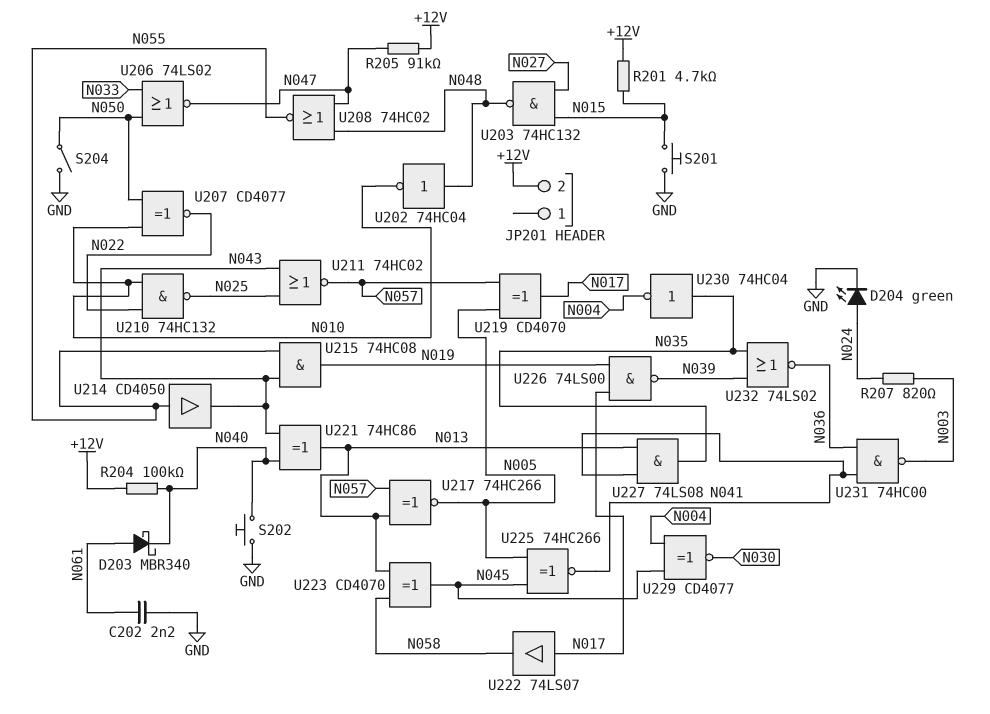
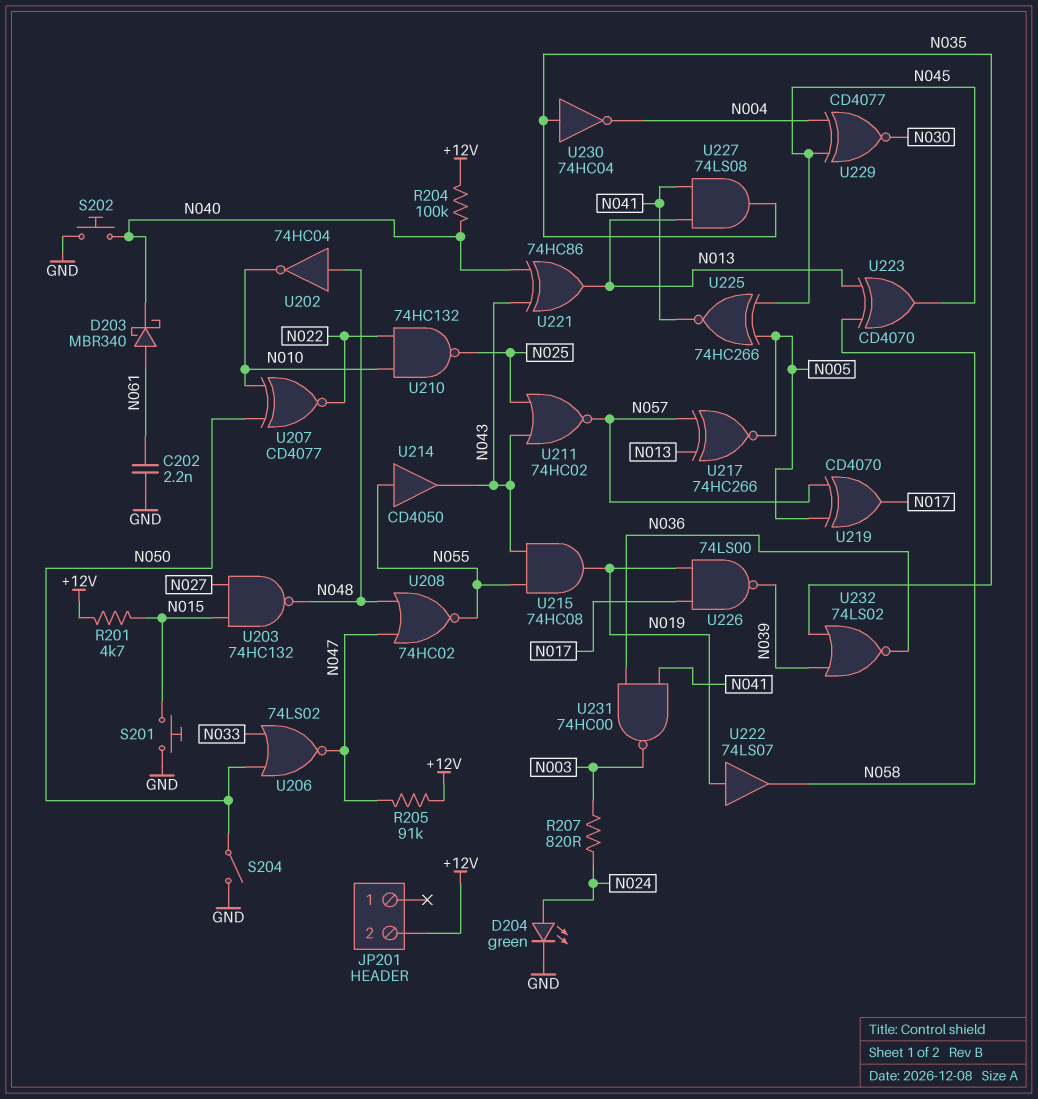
U222: buffer 74LS07 (in N017, out N058) -> buffer 74LS07 (in N019, out N058)

